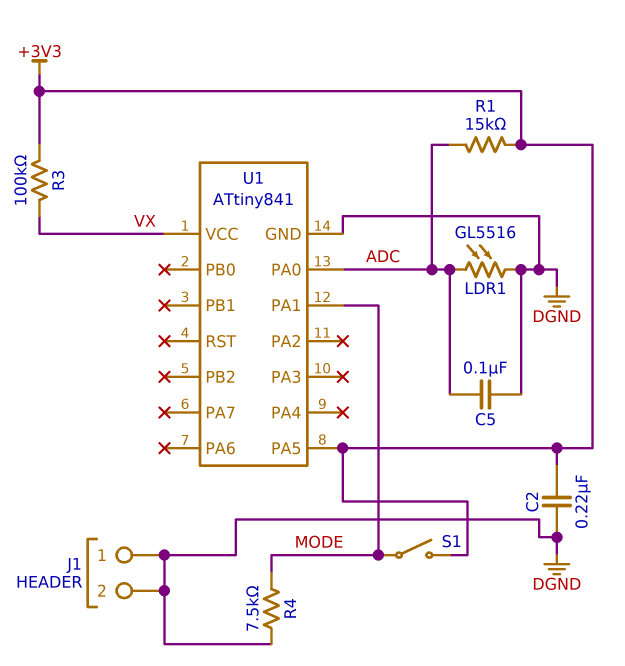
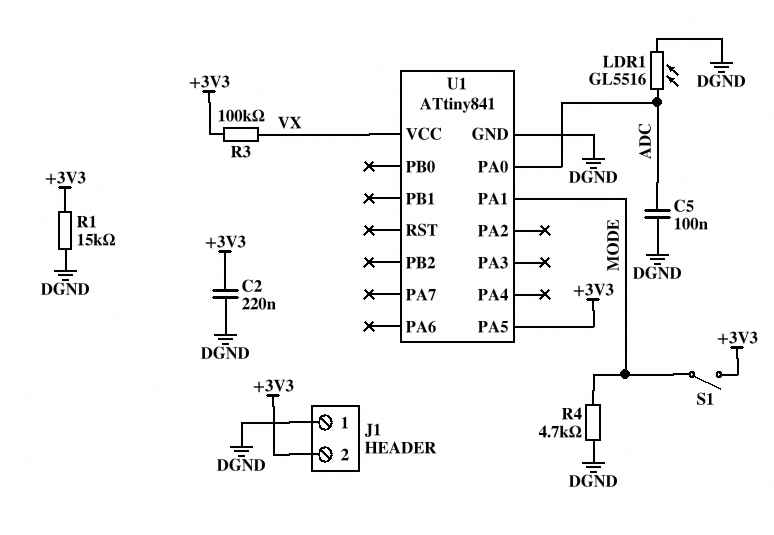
J1 pin 2: DGND -> +3V3
R1: 15k (+3V3, ADC) -> 15k (+3V3, DGND)
R4: 7.5k (DGND, MODE) -> 4.7k (DGND, MODE)

